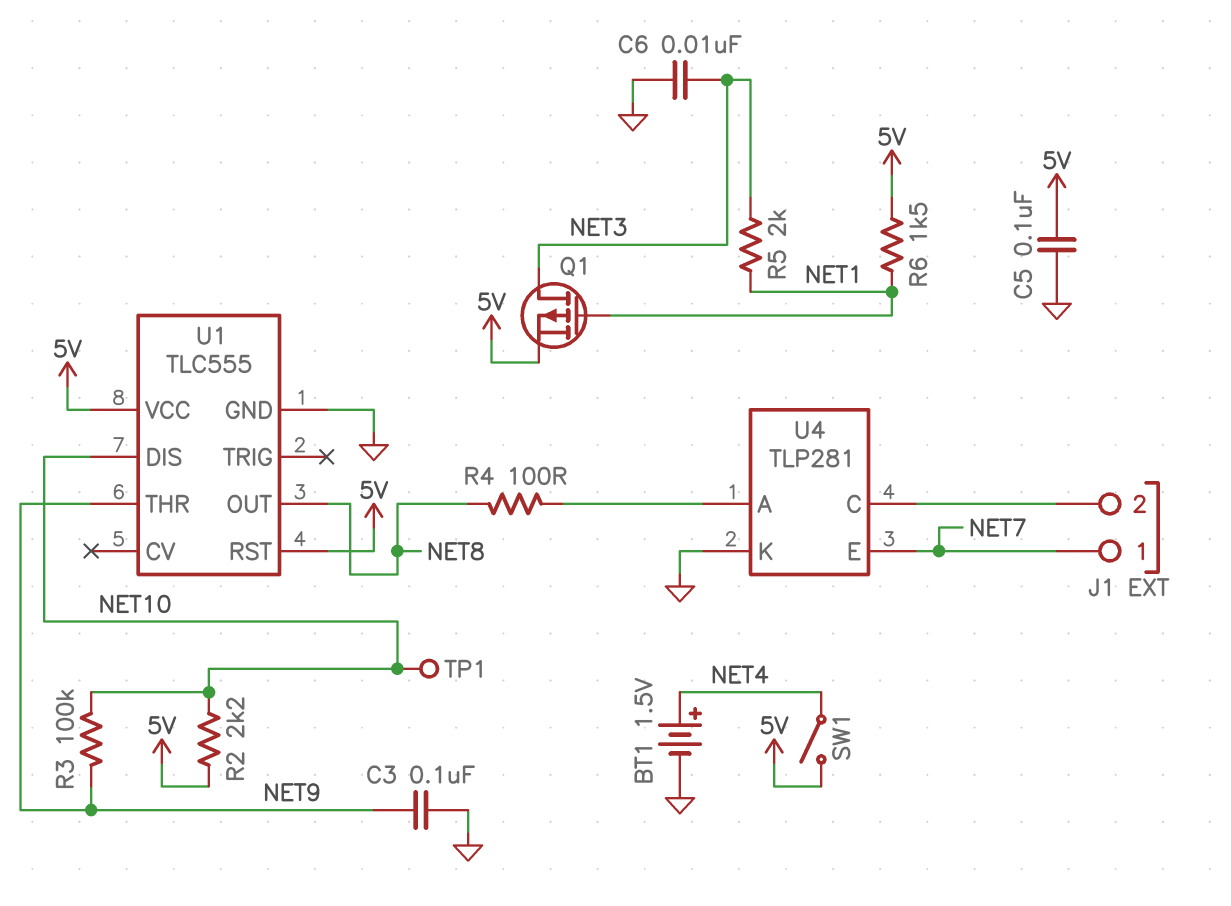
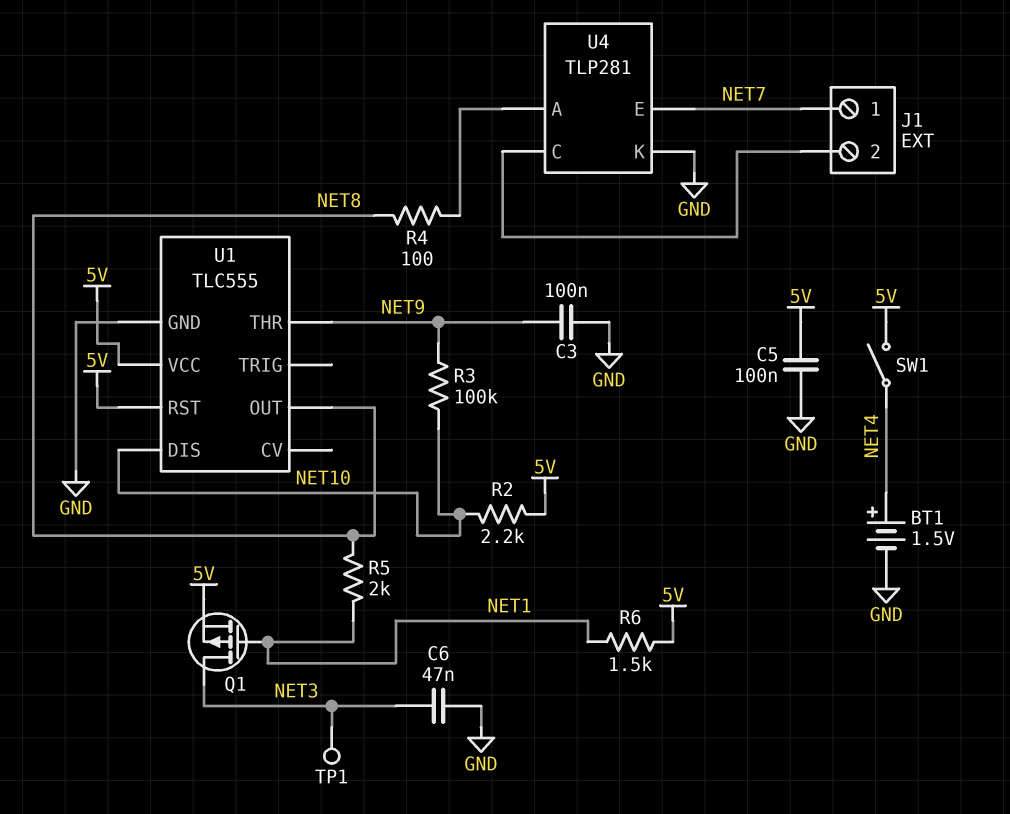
C6: 10nF (GND, NET3) -> 47nF (GND, NET3)
R5: 2k (NET1, NET3) -> 2k (NET1, NET8)
TP1: test point (NET10) -> test point (NET3)

